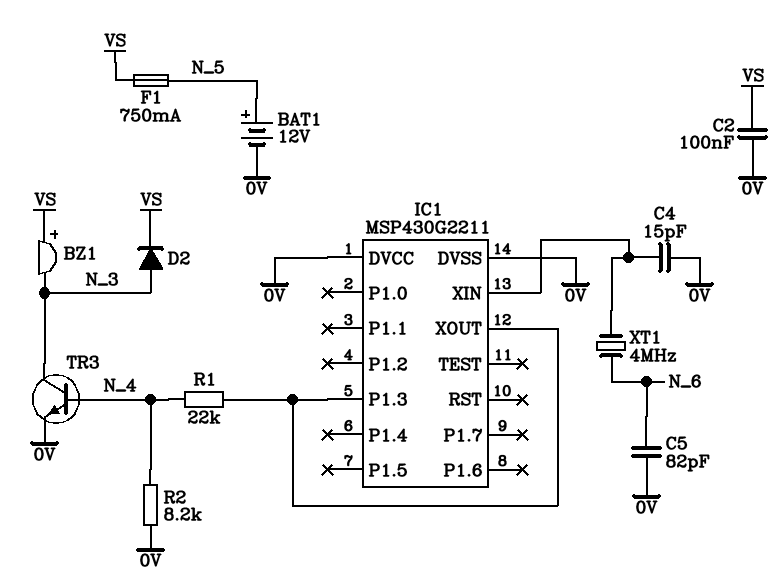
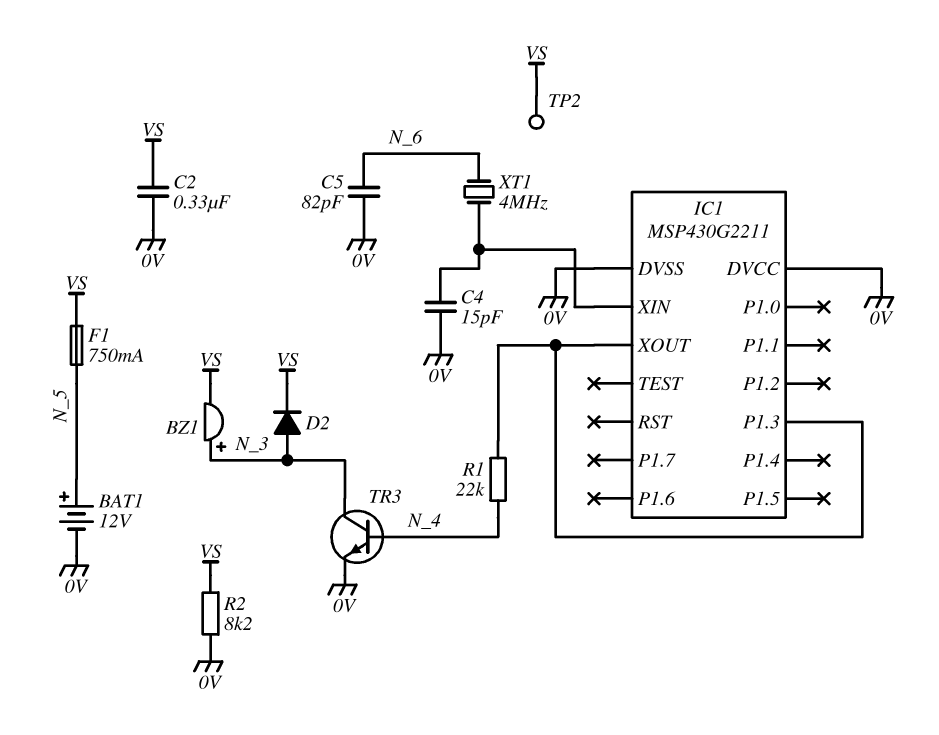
BZ1: buzzer (plus VS, minus N_3) -> buzzer (plus N_3, minus VS)
C2: 100nF (0V, VS) -> 330nF (0V, VS)
R2: 8.2k (0V, N_4) -> 8.2k (0V, VS)
TP2: none -> test point (VS)

